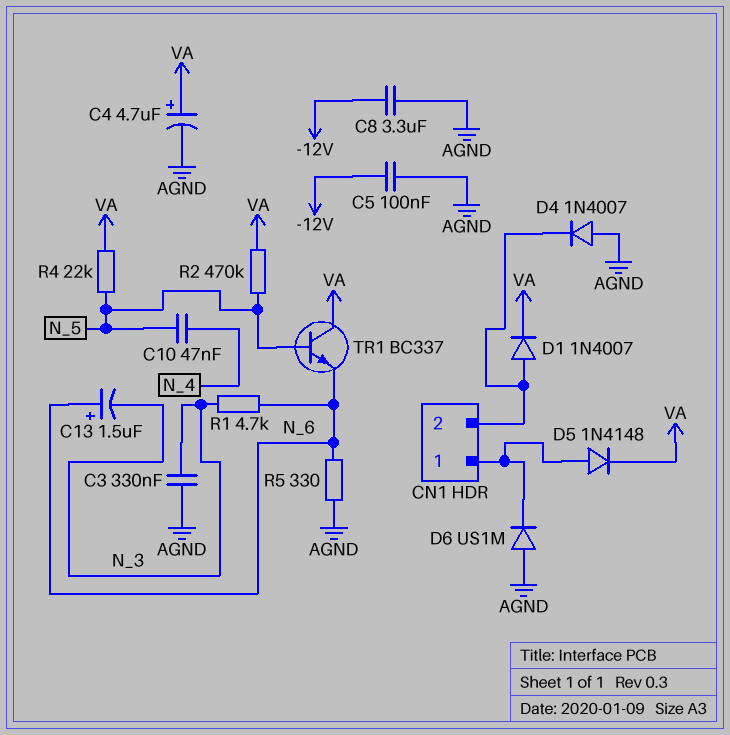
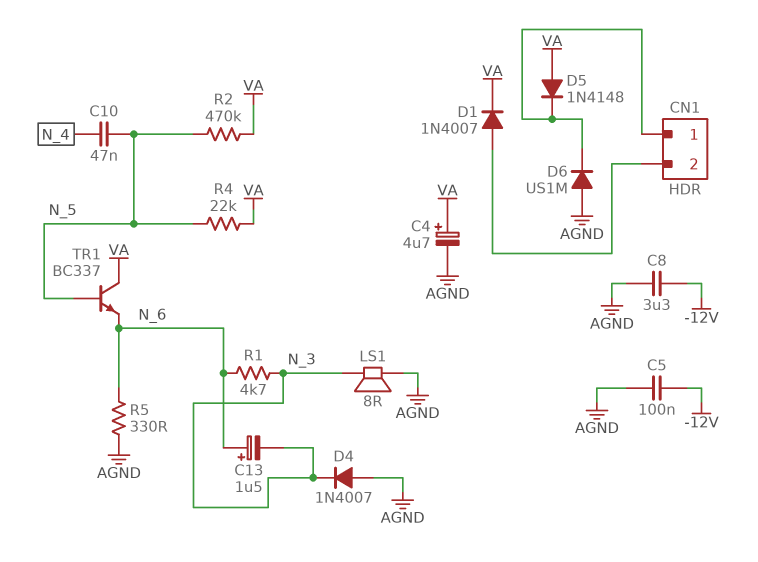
C3: 330nF (AGND, N_3) -> none
D4: diode 1N4007 (A AGND, K CN1/2) -> diode 1N4007 (A AGND, K N_3)
D5: diode 1N4148 (A CN1/1, K VA) -> diode 1N4148 (A VA, K CN1/1)
LS1: none -> speaker 8R (AGND, N_3)

